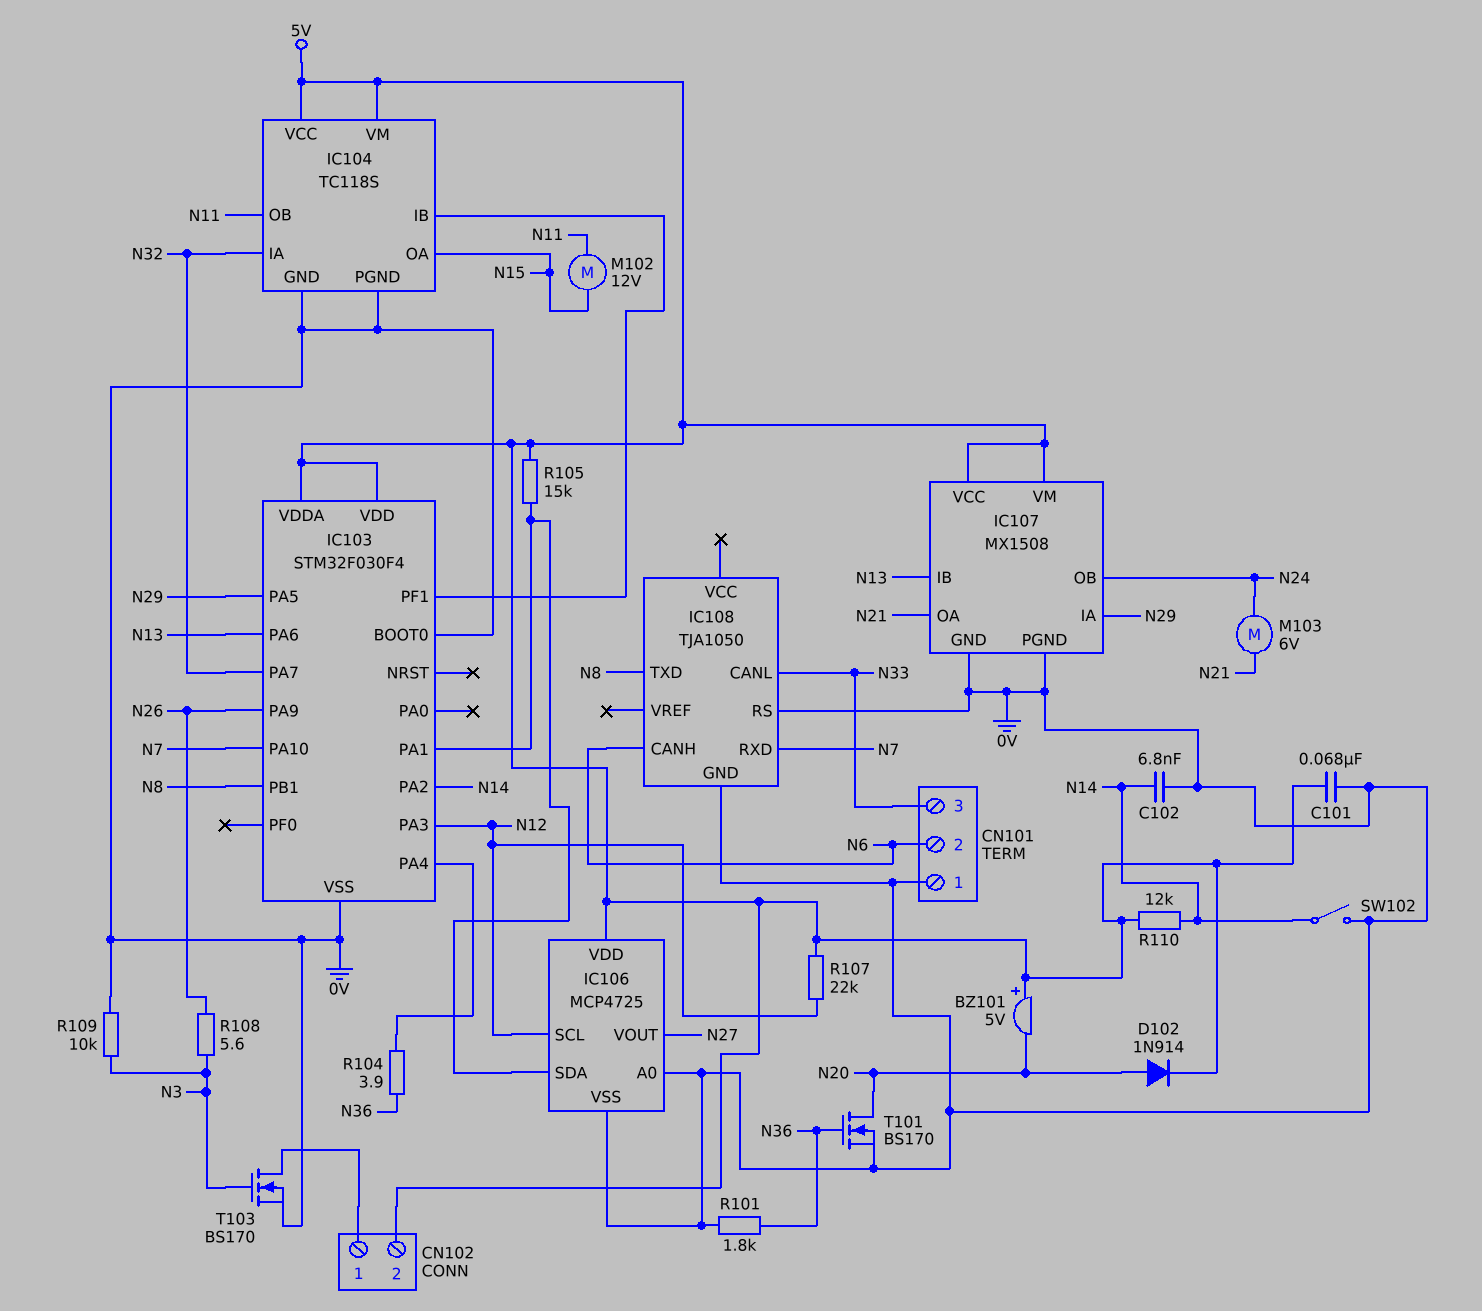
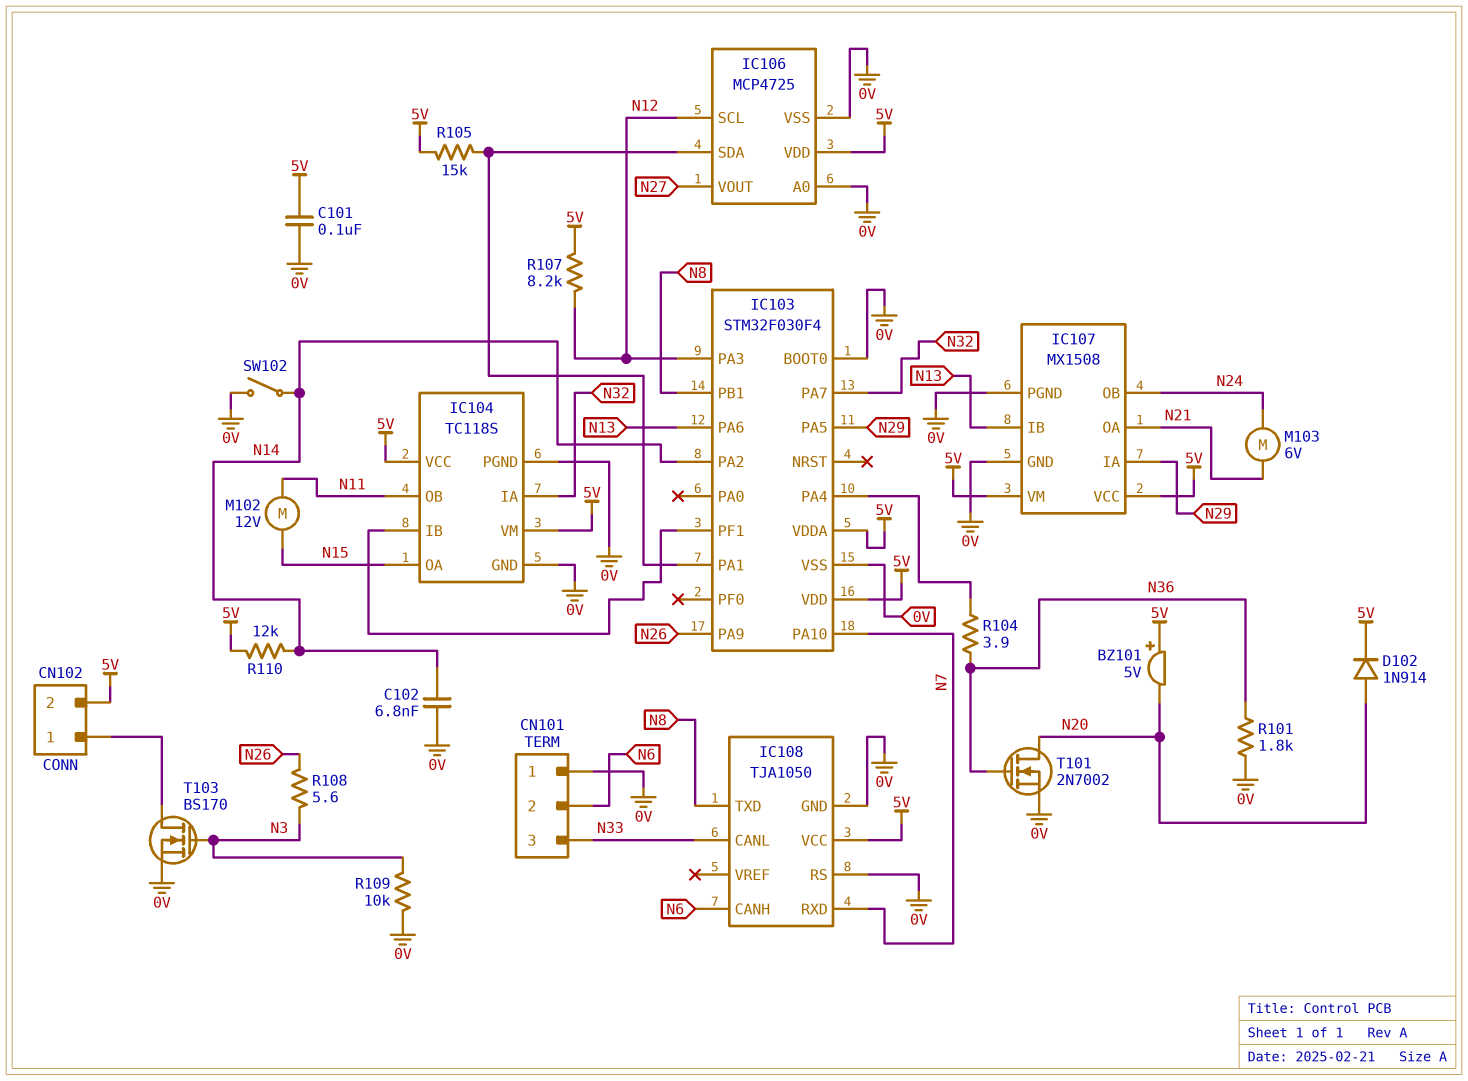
C101: 68nF (0V, 5V) -> 100nF (0V, 5V)
IC108 pin VCC: none -> 5V
R107: 22k (5V, N12) -> 8.2k (5V, N12)
T101: NMOS BS170 (G N36, D N20, S 0V) -> NMOS 2N7002 (G N36, D N20, S 0V)

